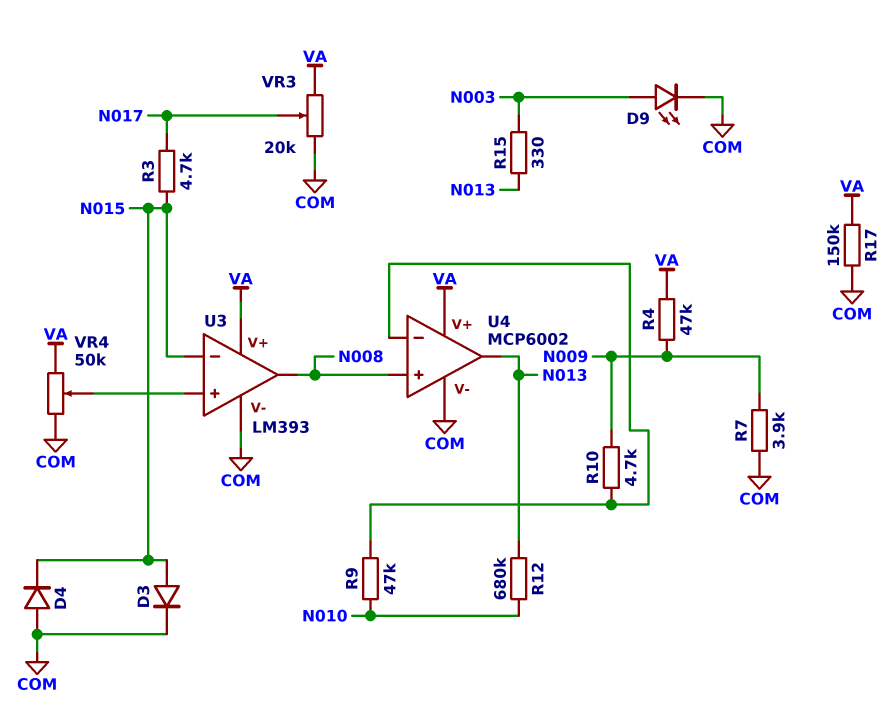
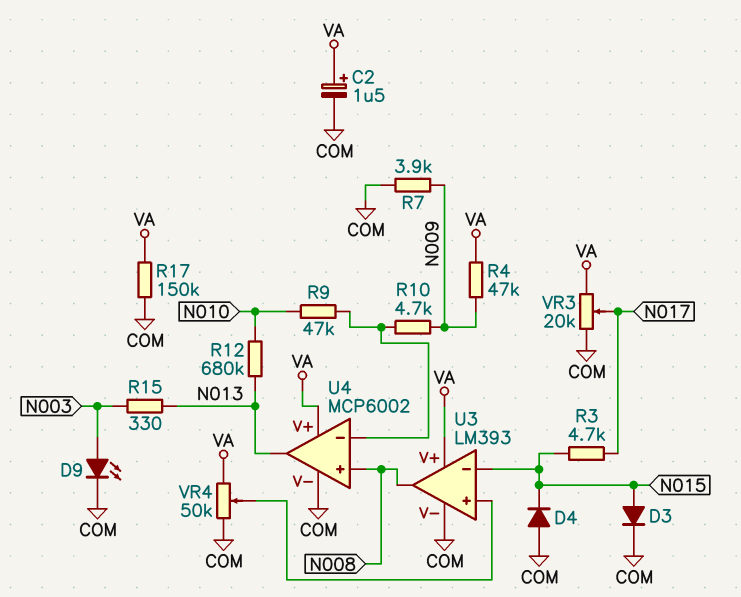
C2: none -> 1.5uF (plus VA, minus COM)

